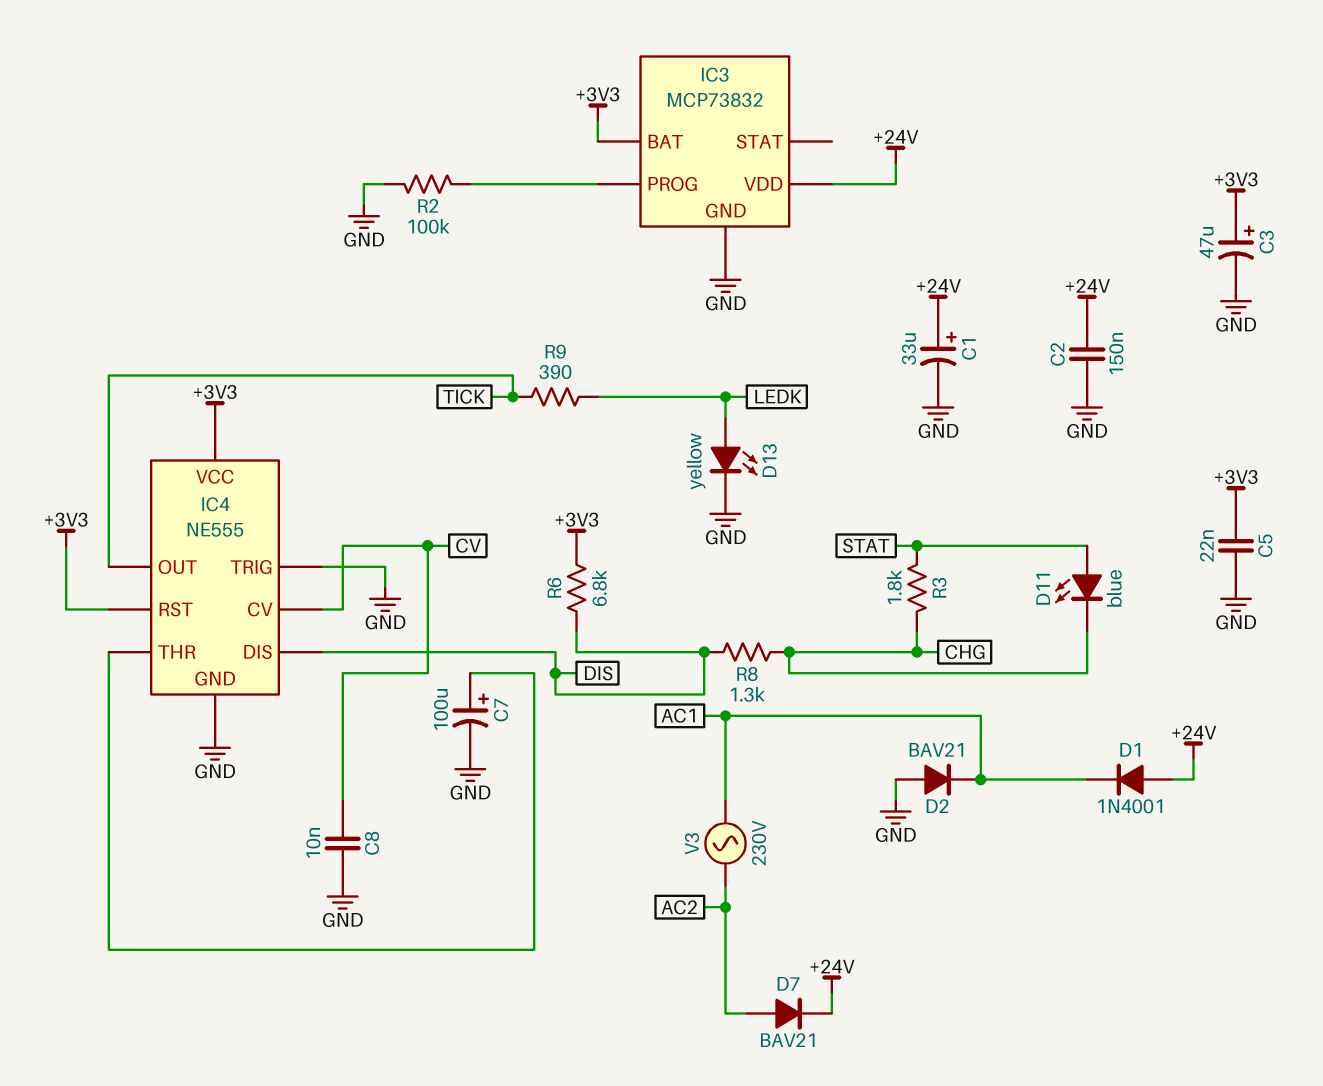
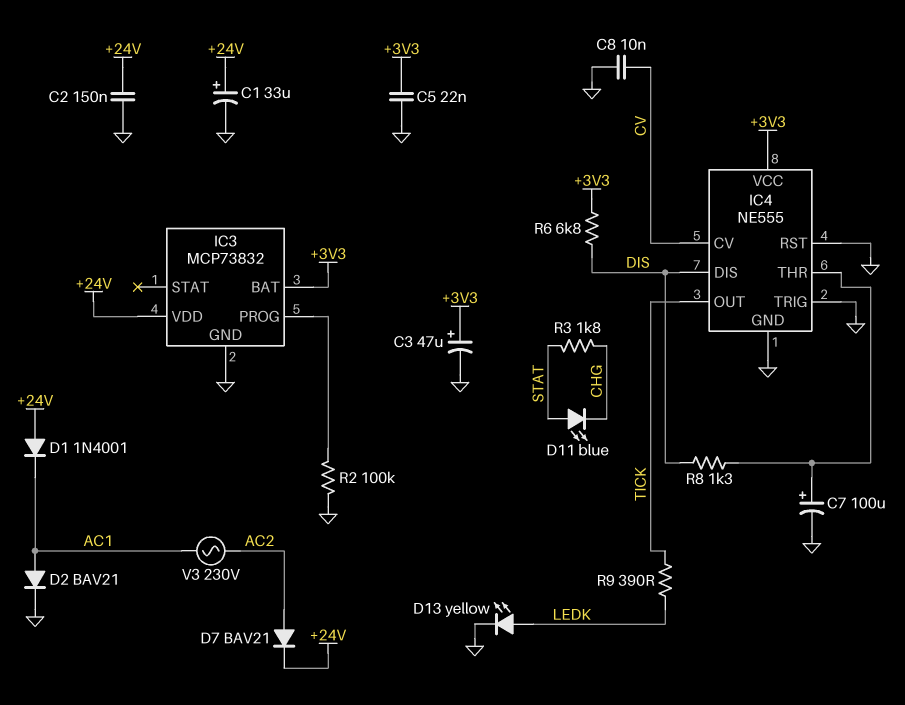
D2: diode BAV21 (A GND, K AC1) -> diode BAV21 (A AC1, K GND)
IC4 pin RST: +3V3 -> GND
R8: 1.3k (CHG, DIS) -> 1.3k (DIS, IC4/THR)

